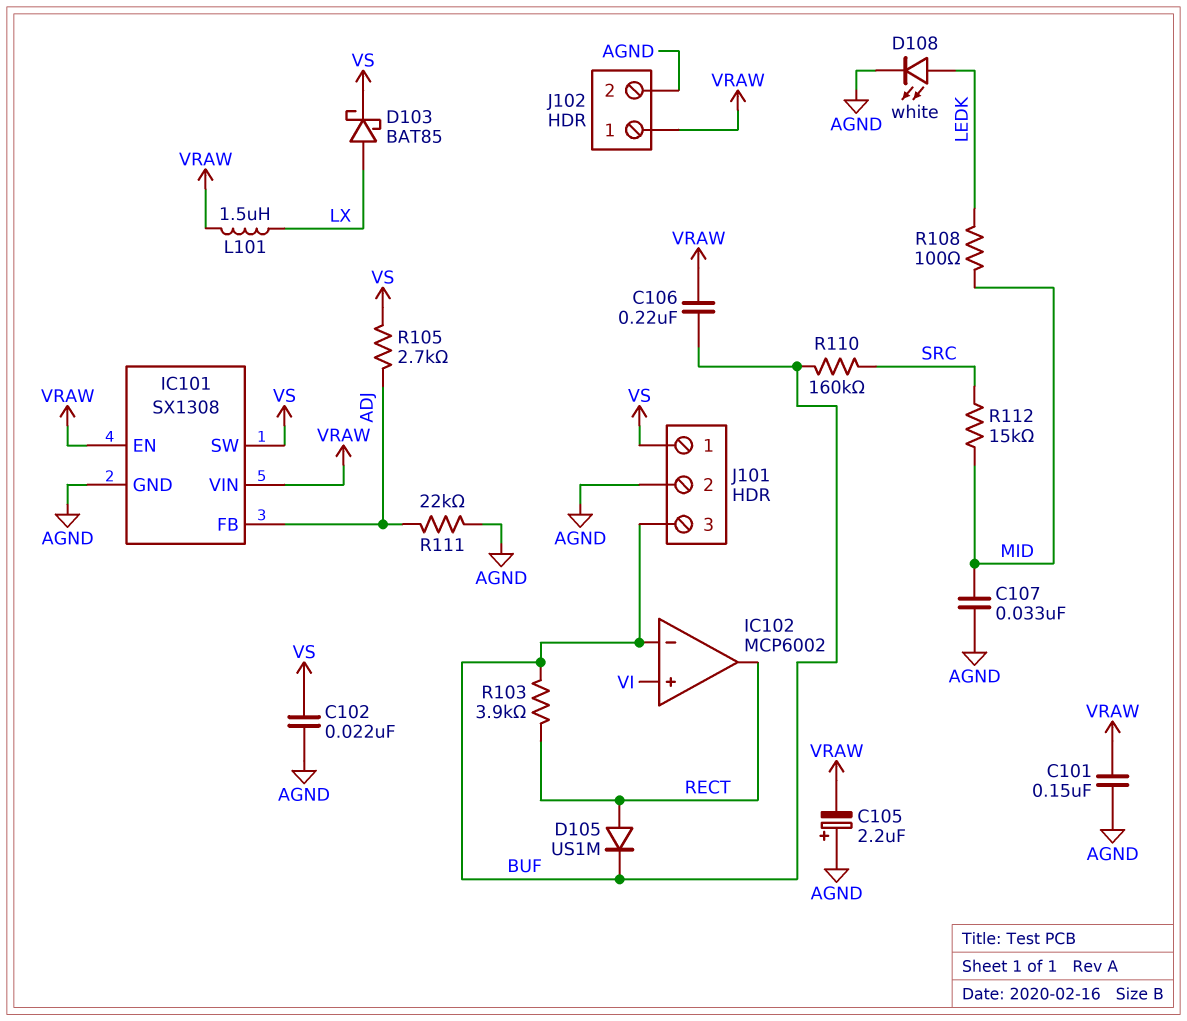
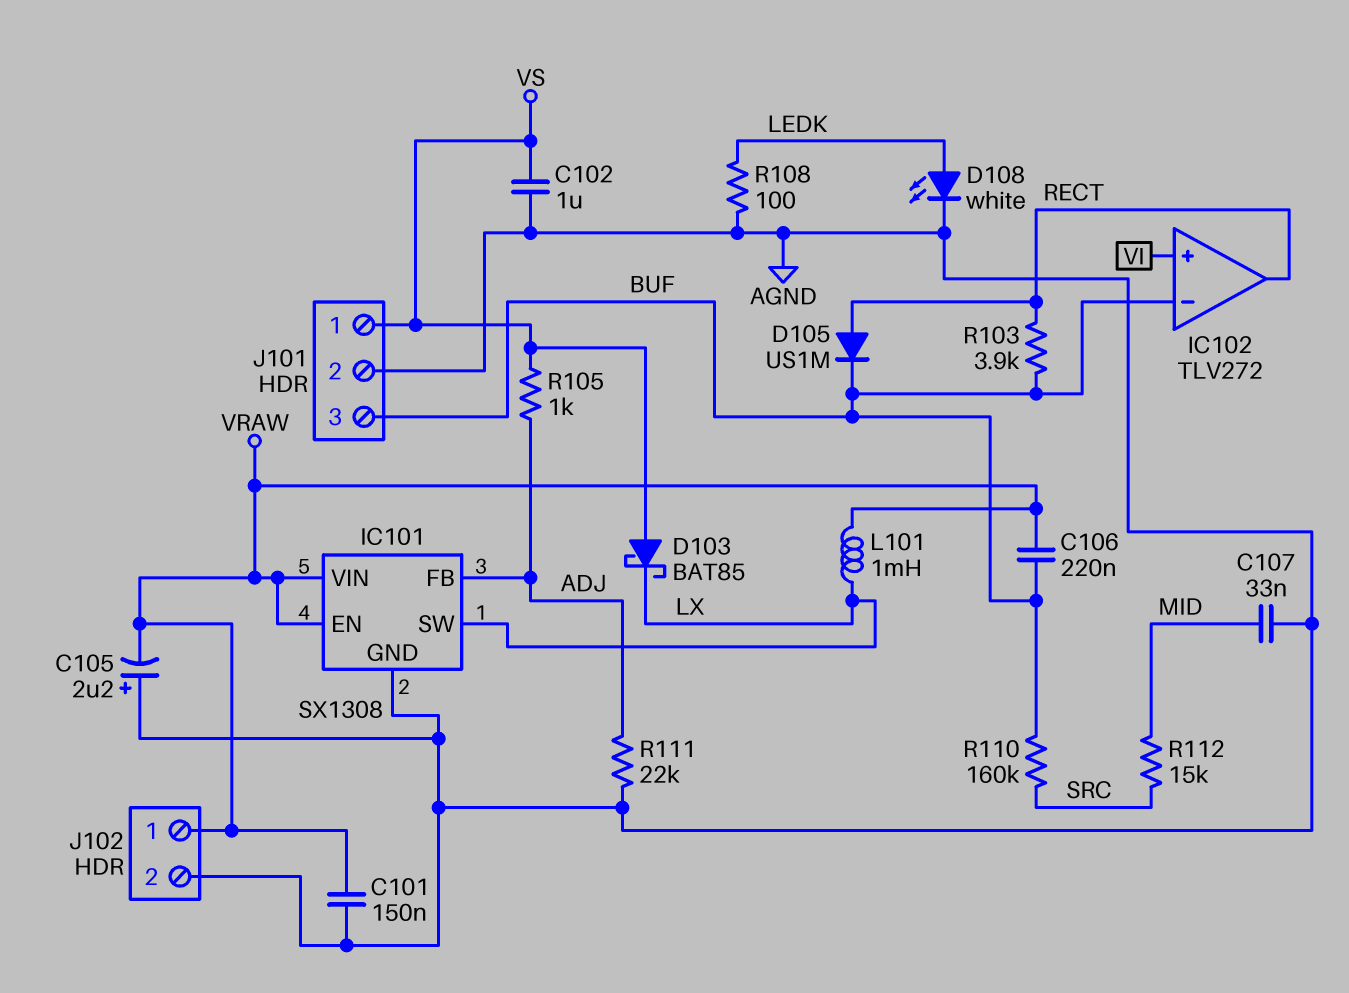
C102: 22nF (AGND, VS) -> 1uF (AGND, VS)
D103: schottky BAT85 (A LX, K VS) -> schottky BAT85 (A VS, K LX)
IC101 pin SW: VS -> LX
IC102: MCP6002 -> TLV272
L101: 1.5uH (LX, VRAW) -> 1mH (LX, VRAW)
R105: 2.7k (ADJ, VS) -> 1k (ADJ, VS)
R108: 100 (LEDK, MID) -> 100 (AGND, LEDK)

